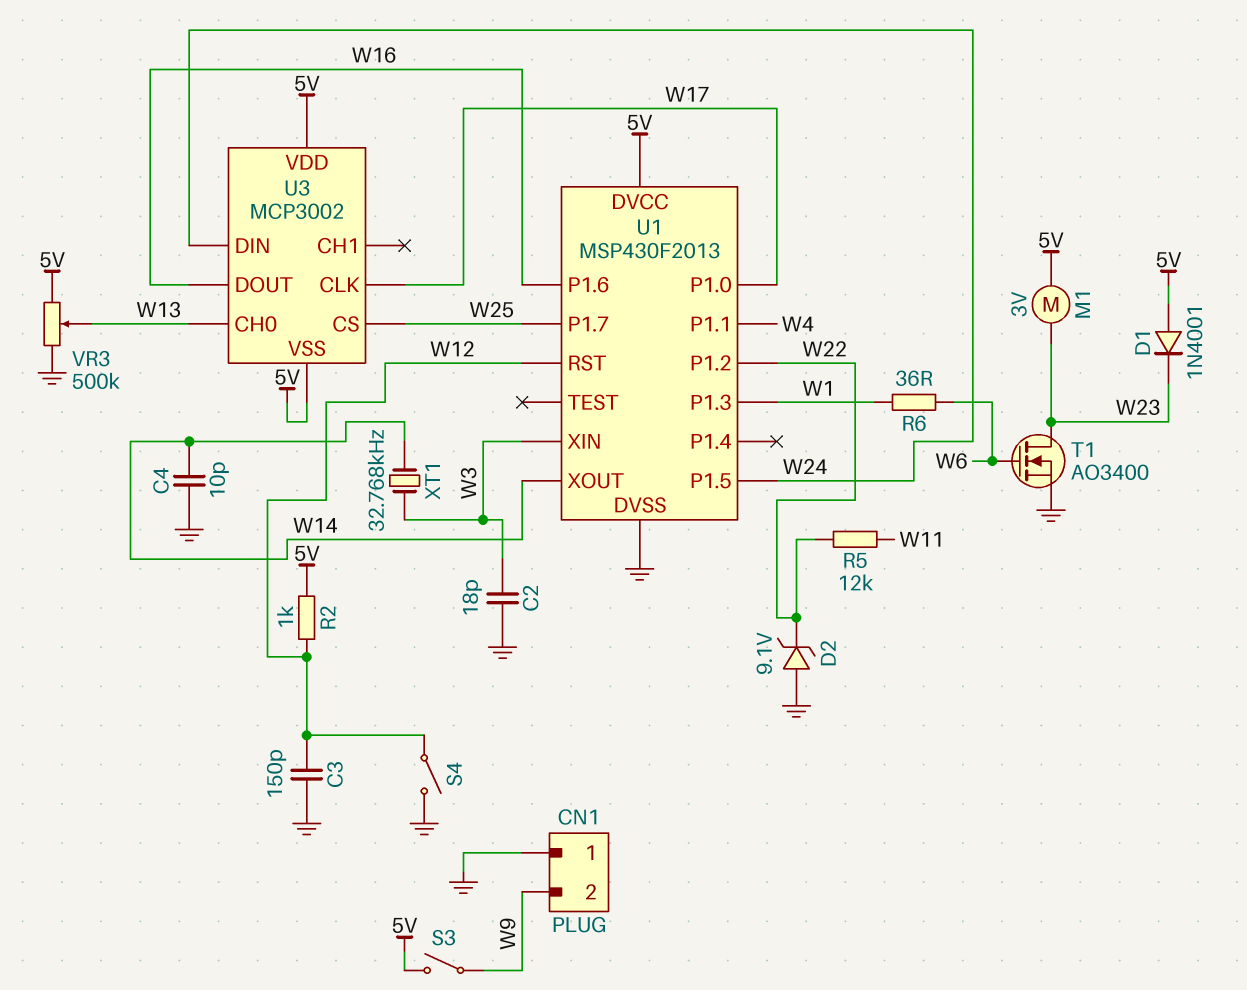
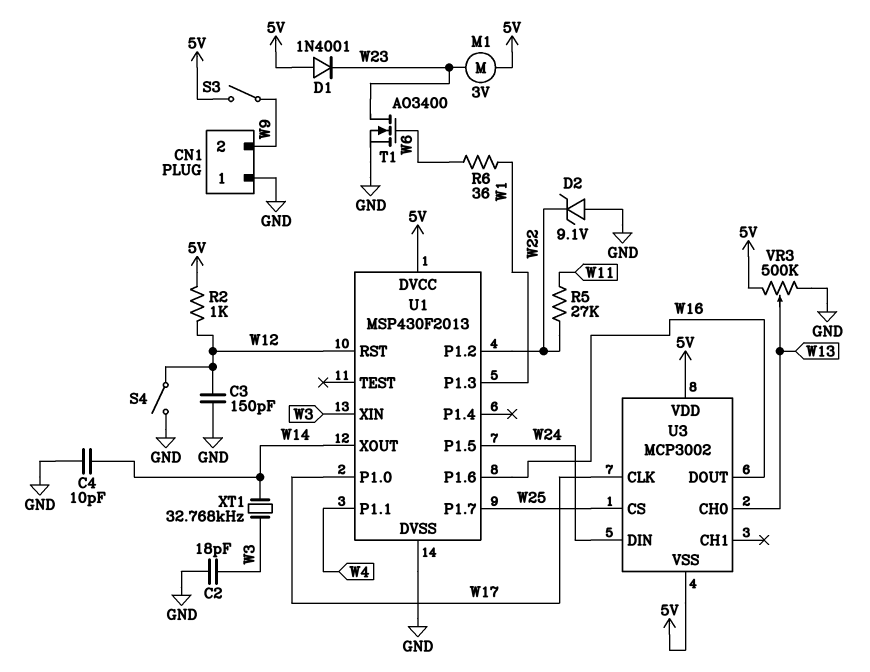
R5: 12k (W11, W22) -> 27k (W11, W22)

